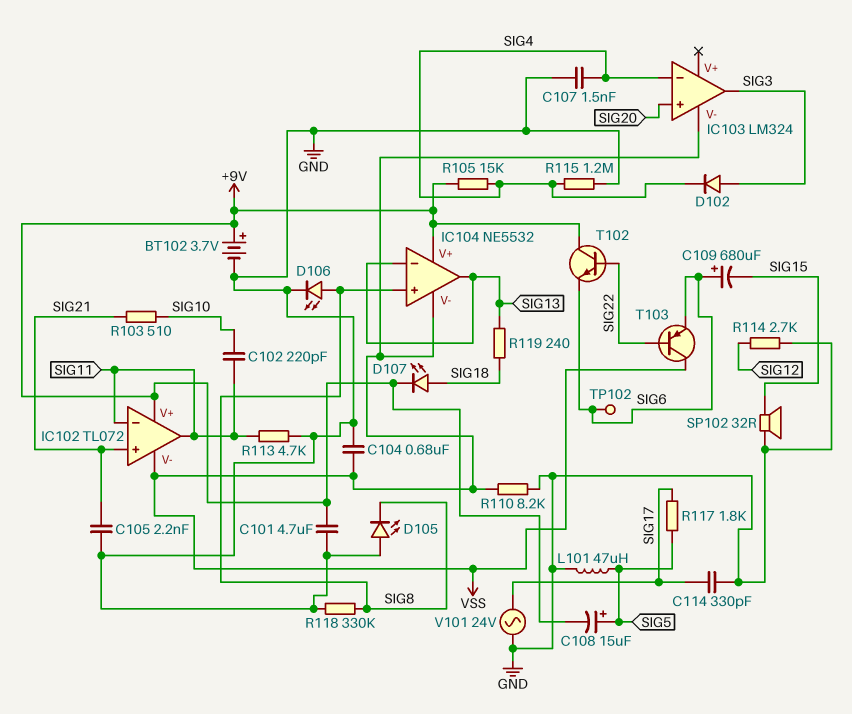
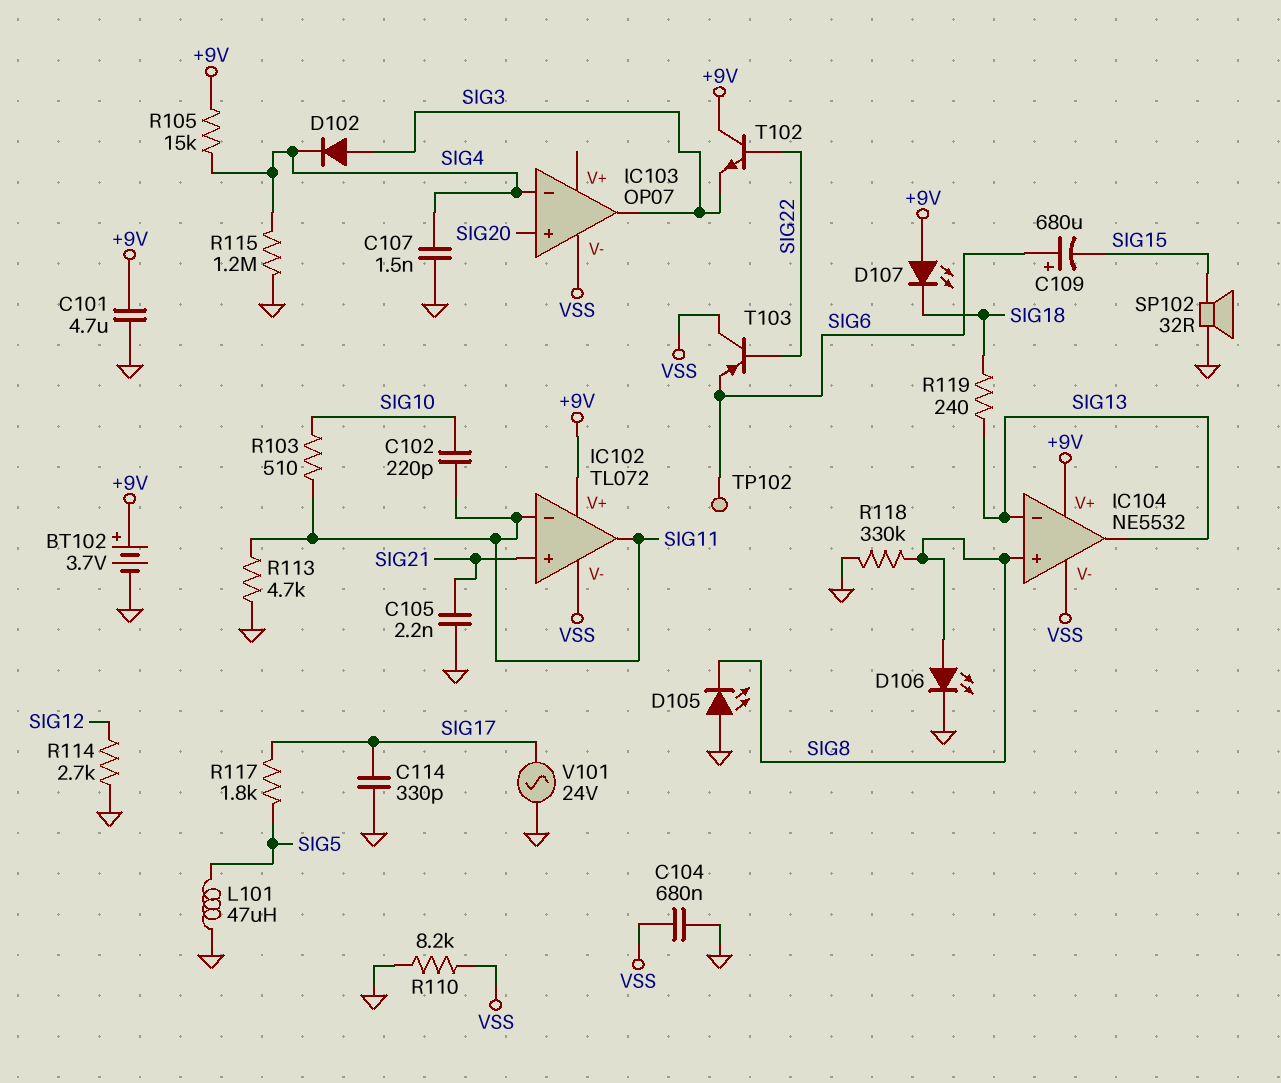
C108: 15uF (plus SIG5, minus +9V) -> none
D107: LED (A SIG18, K +9V) -> LED (A +9V, K SIG18)
IC103: LM324 -> OP07
R103: 510 (SIG10, SIG21) -> 510 (SIG10, SIG11)
T102: NPN (B SIG22, C +9V, E SIG6) -> NPN (B SIG22, C +9V, E SIG3)

